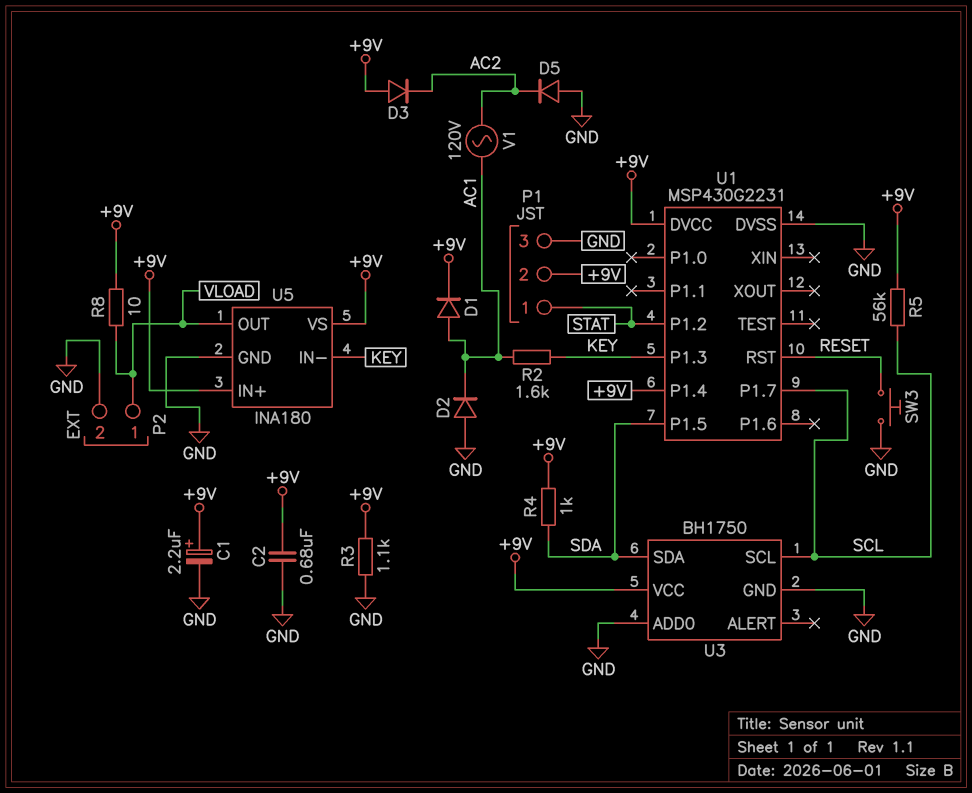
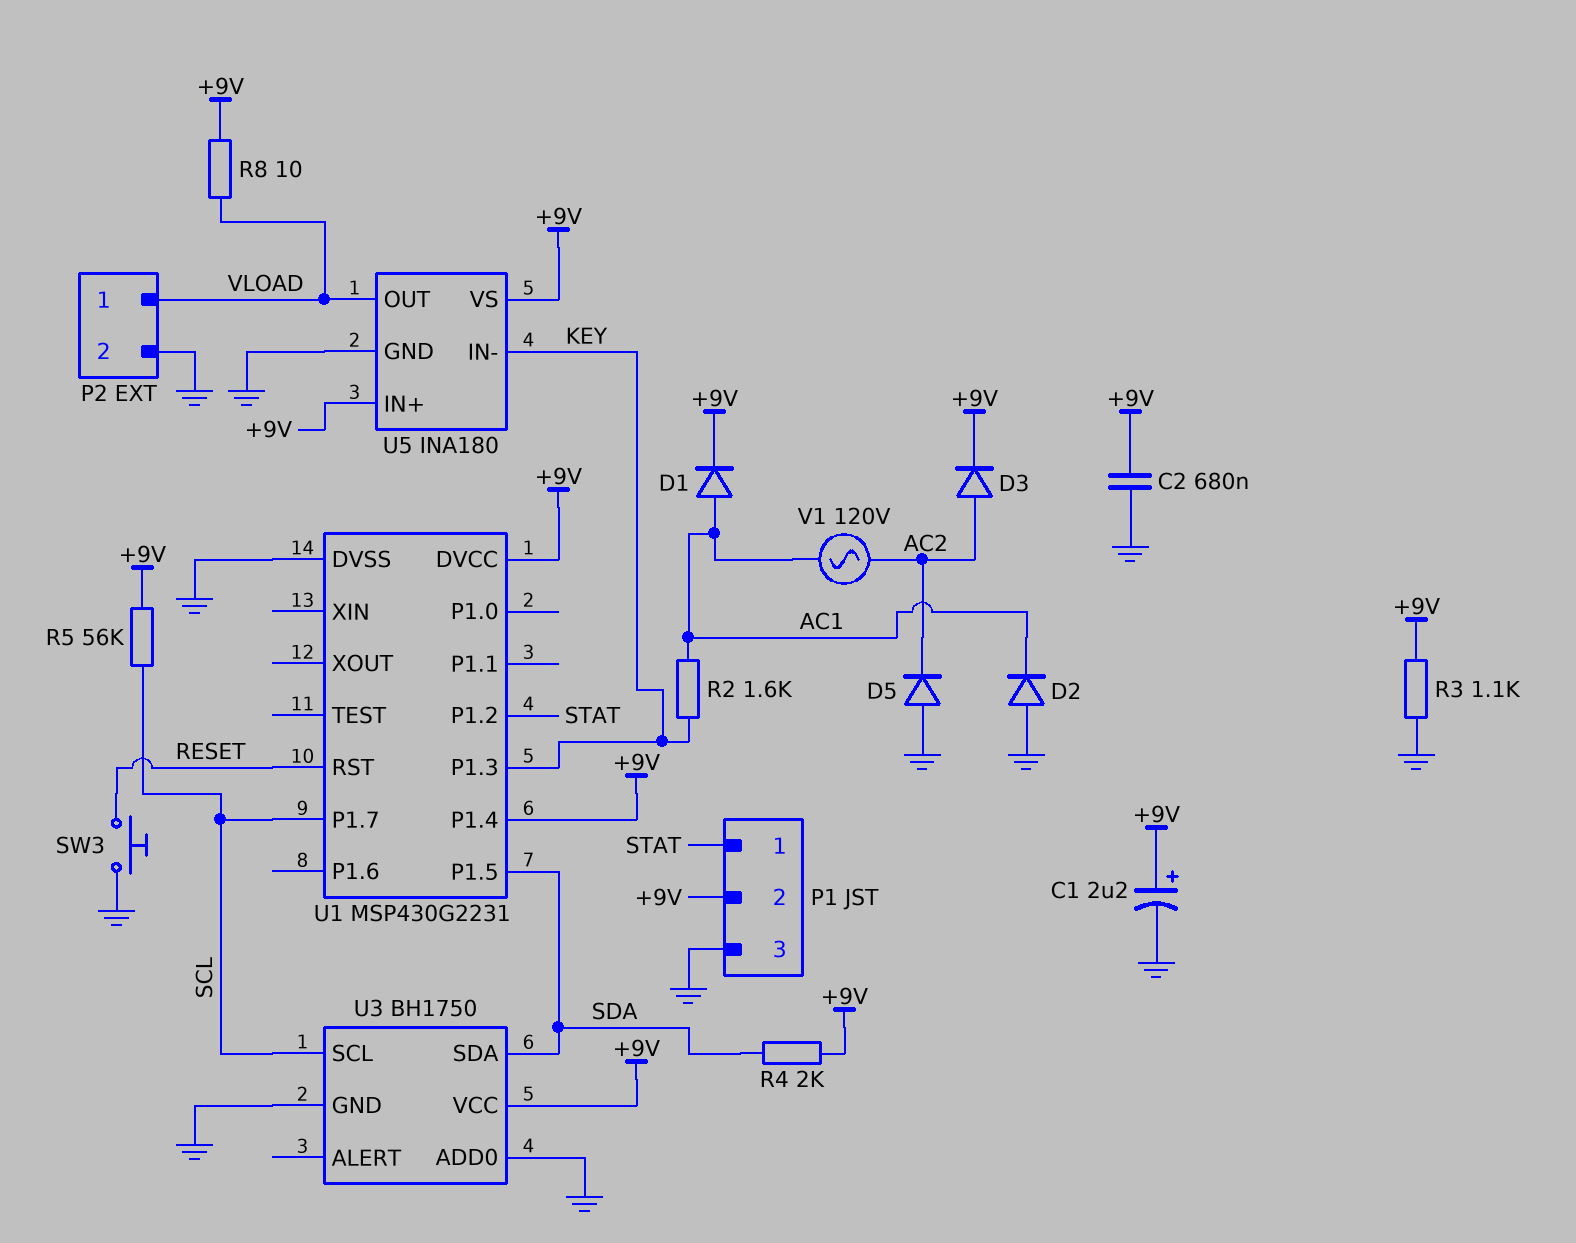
D3: diode (A +9V, K AC2) -> diode (A AC2, K +9V)
R4: 1k (+9V, SDA) -> 2k (+9V, SDA)

